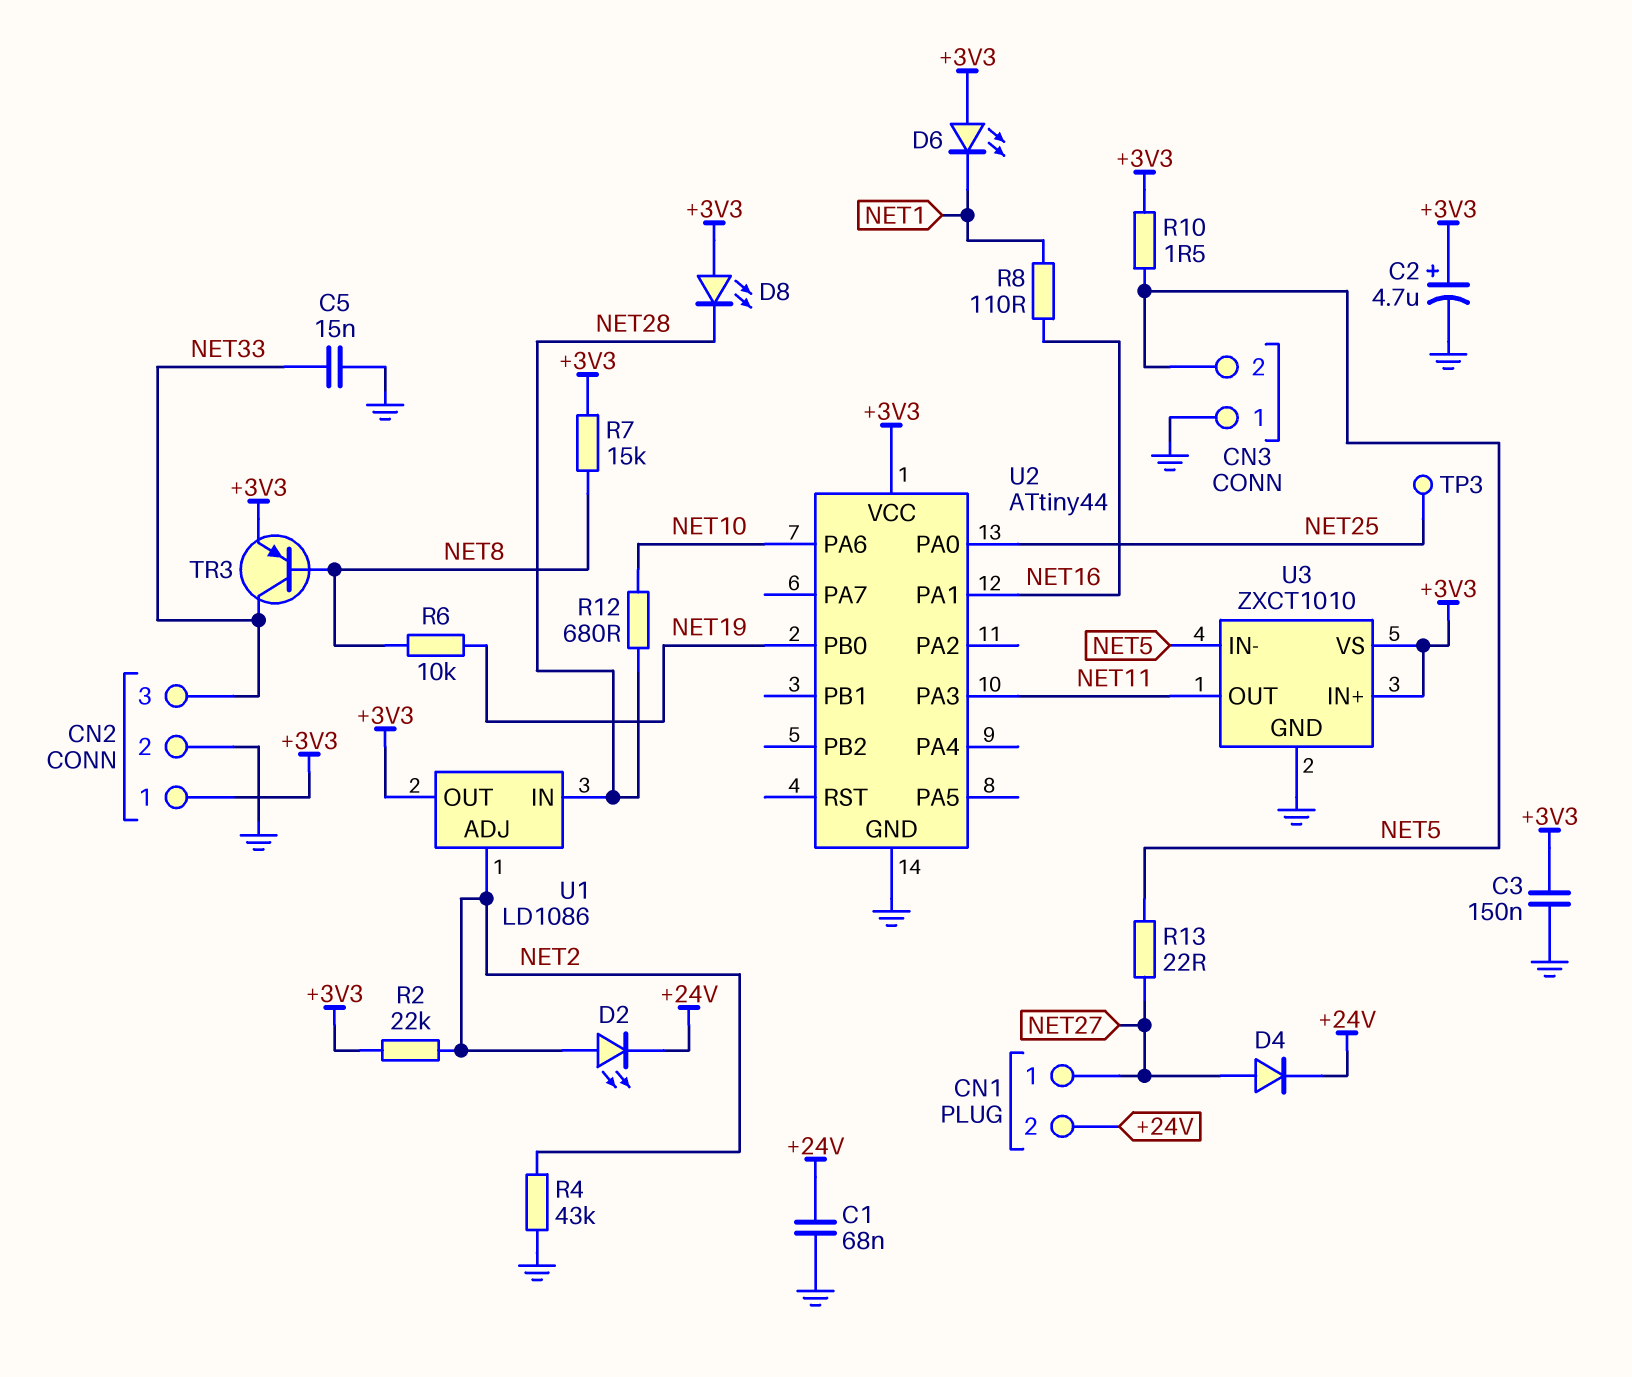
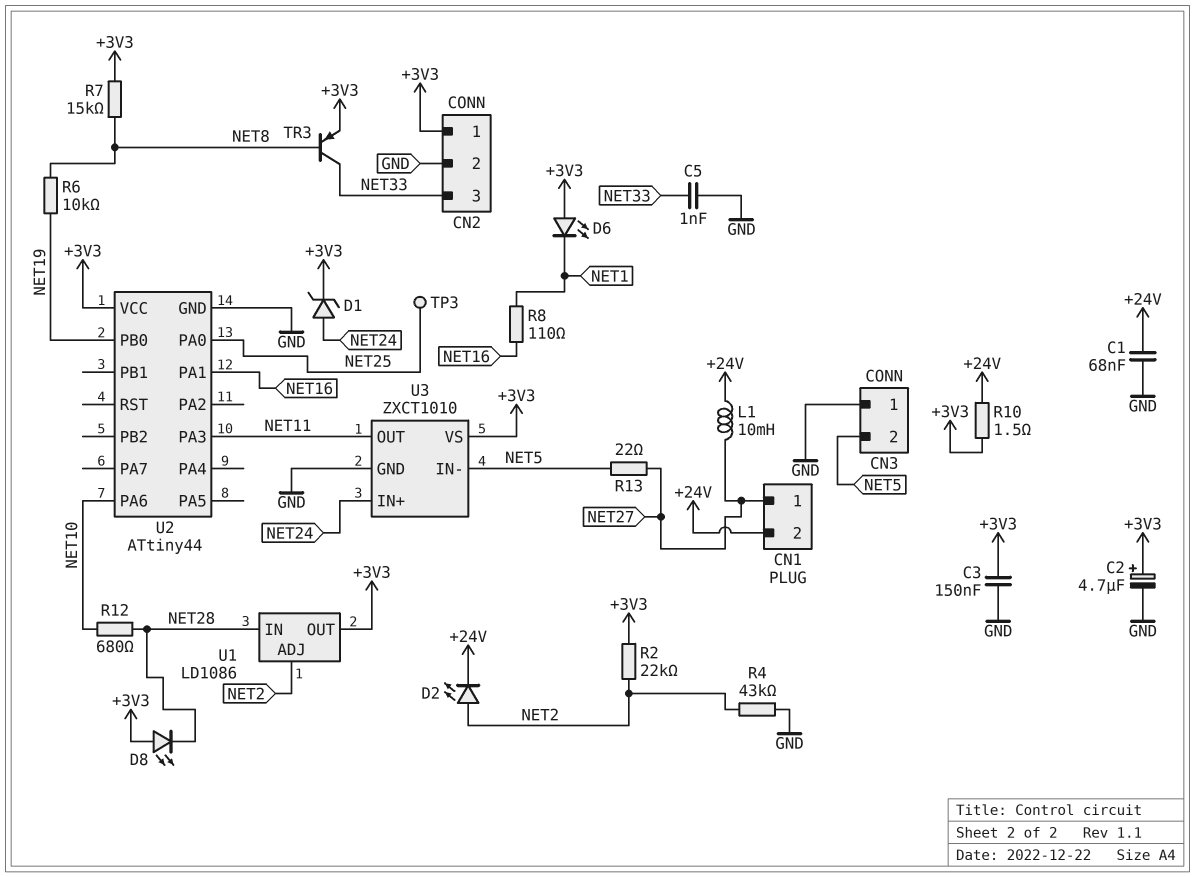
C5: 15nF (GND, NET33) -> 1nF (GND, NET33)
D1: none -> zener (A NET24, K +3V3)
D4: diode (A NET27, K +24V) -> none
L1: none -> 10mH (+24V, NET27)
R10: 1.5 (+3V3, NET5) -> 1.5 (+3V3, +24V)
U3 pin IN+: +3V3 -> NET24

